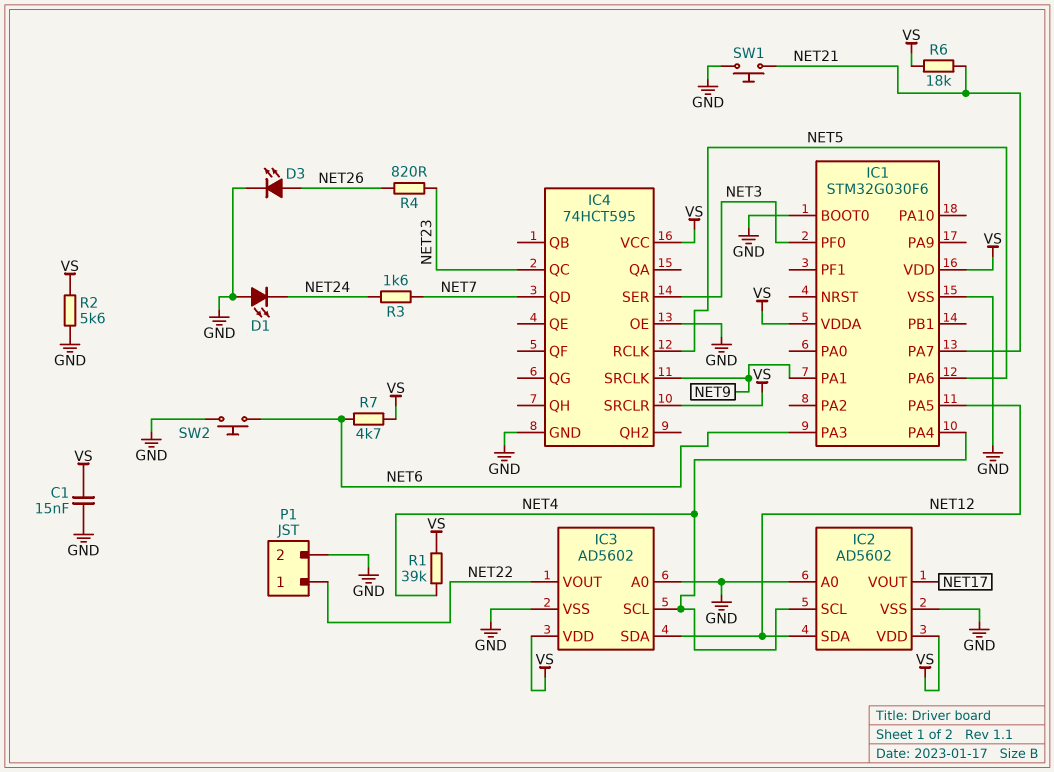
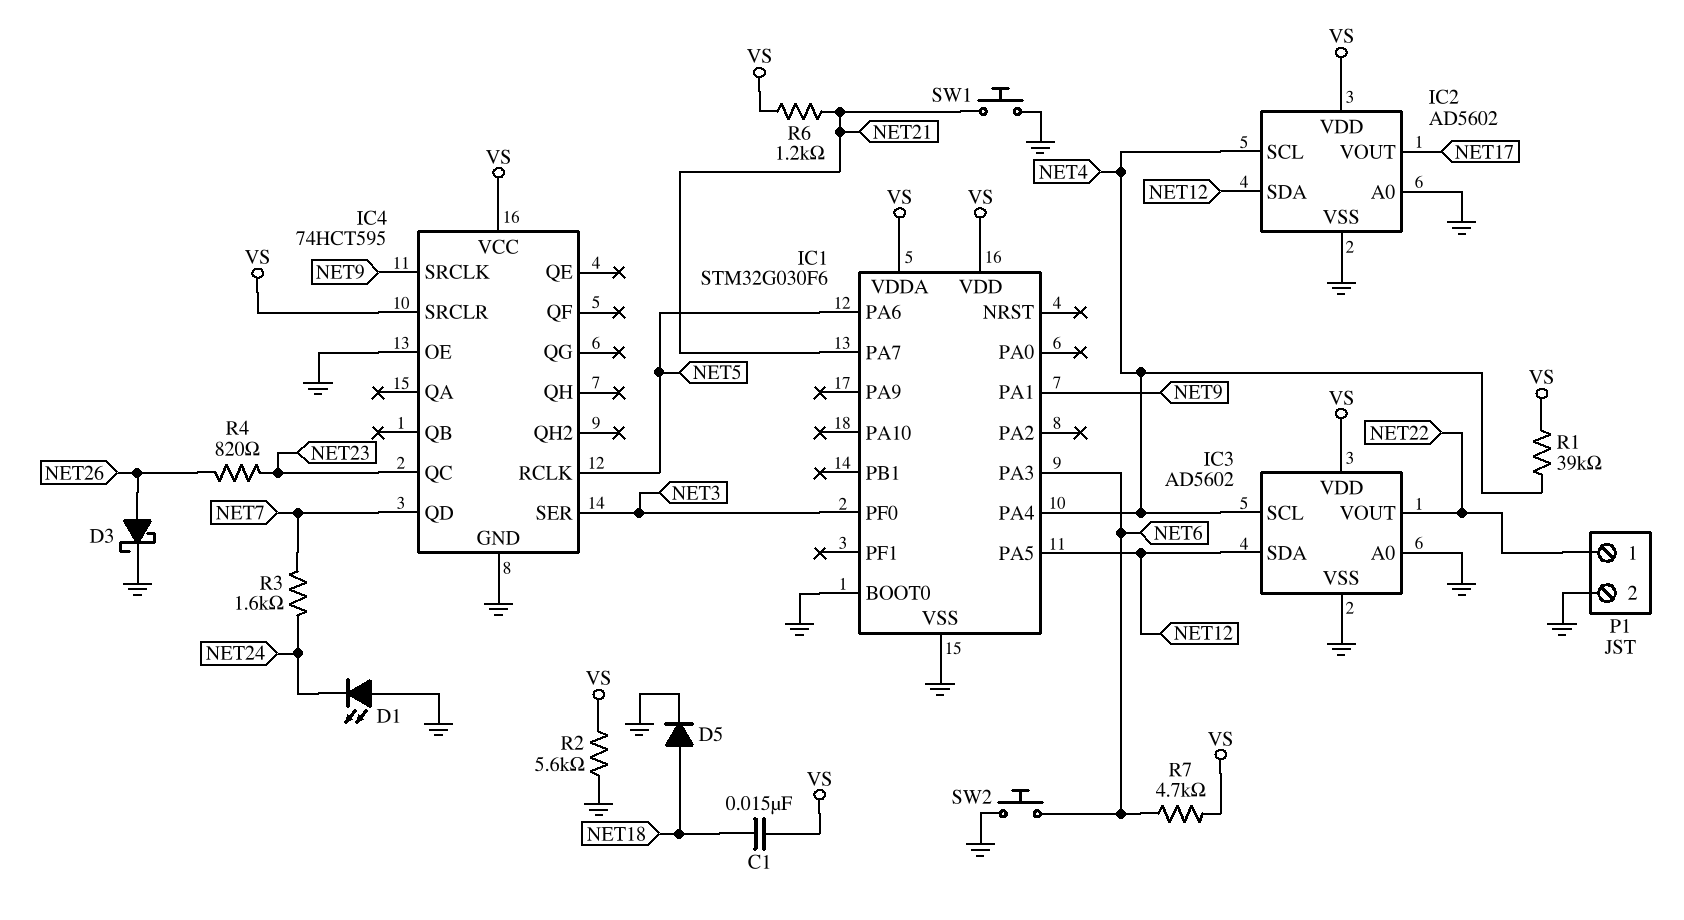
C1: 15nF (GND, VS) -> 15nF (NET18, VS)
D3: LED (A NET26, K GND) -> schottky (A NET26, K GND)
D5: none -> diode (A NET18, K GND)
R6: 18k (NET21, VS) -> 1.2k (NET21, VS)

